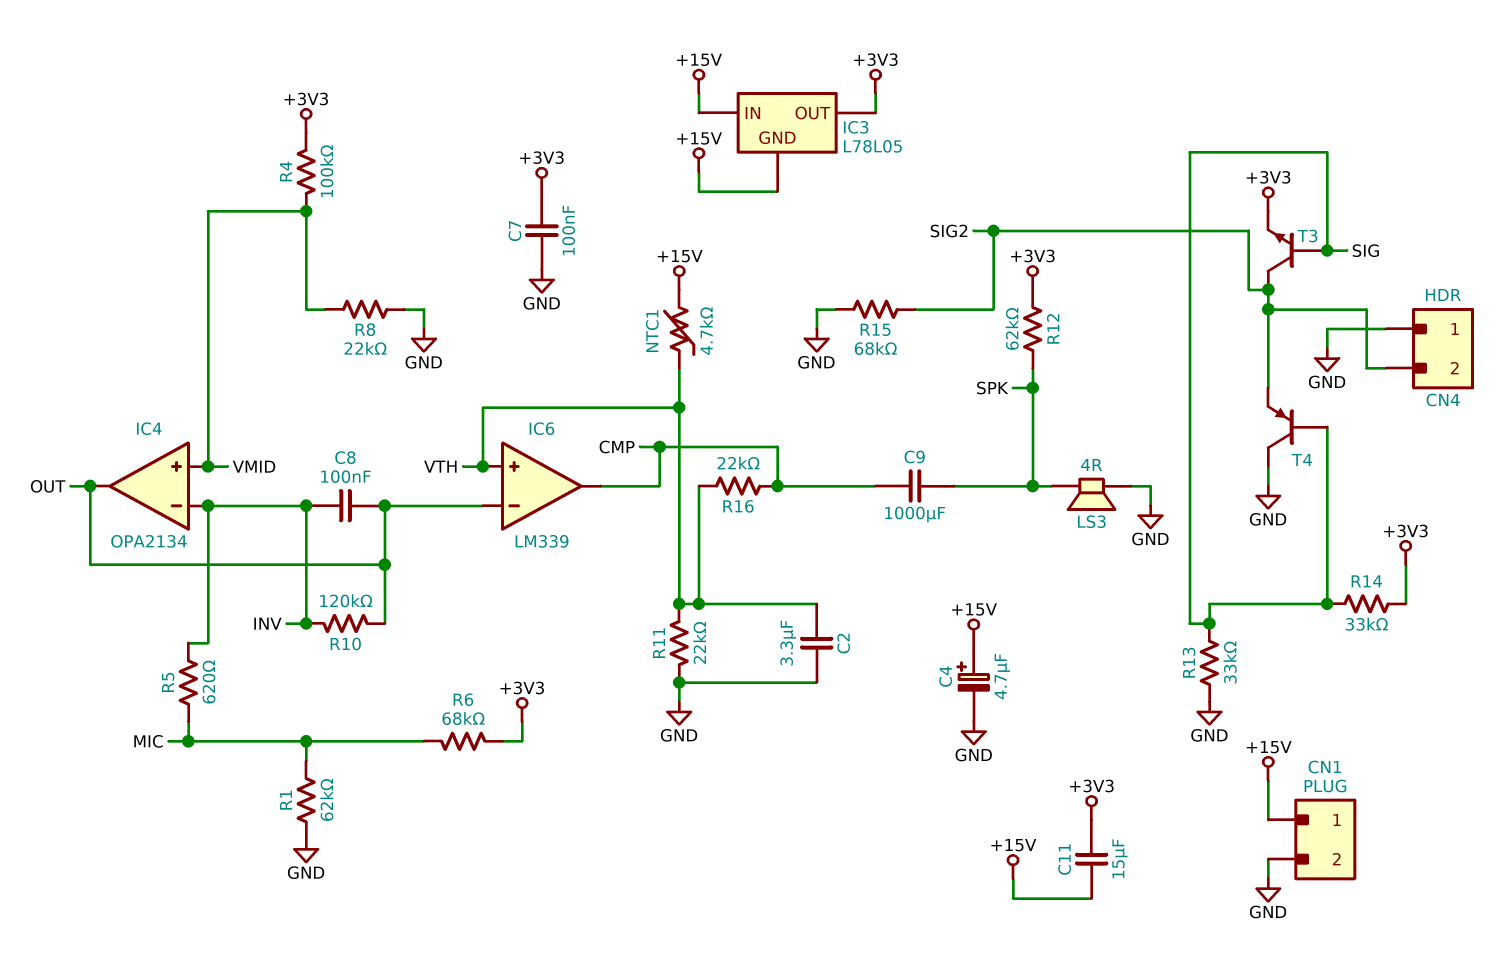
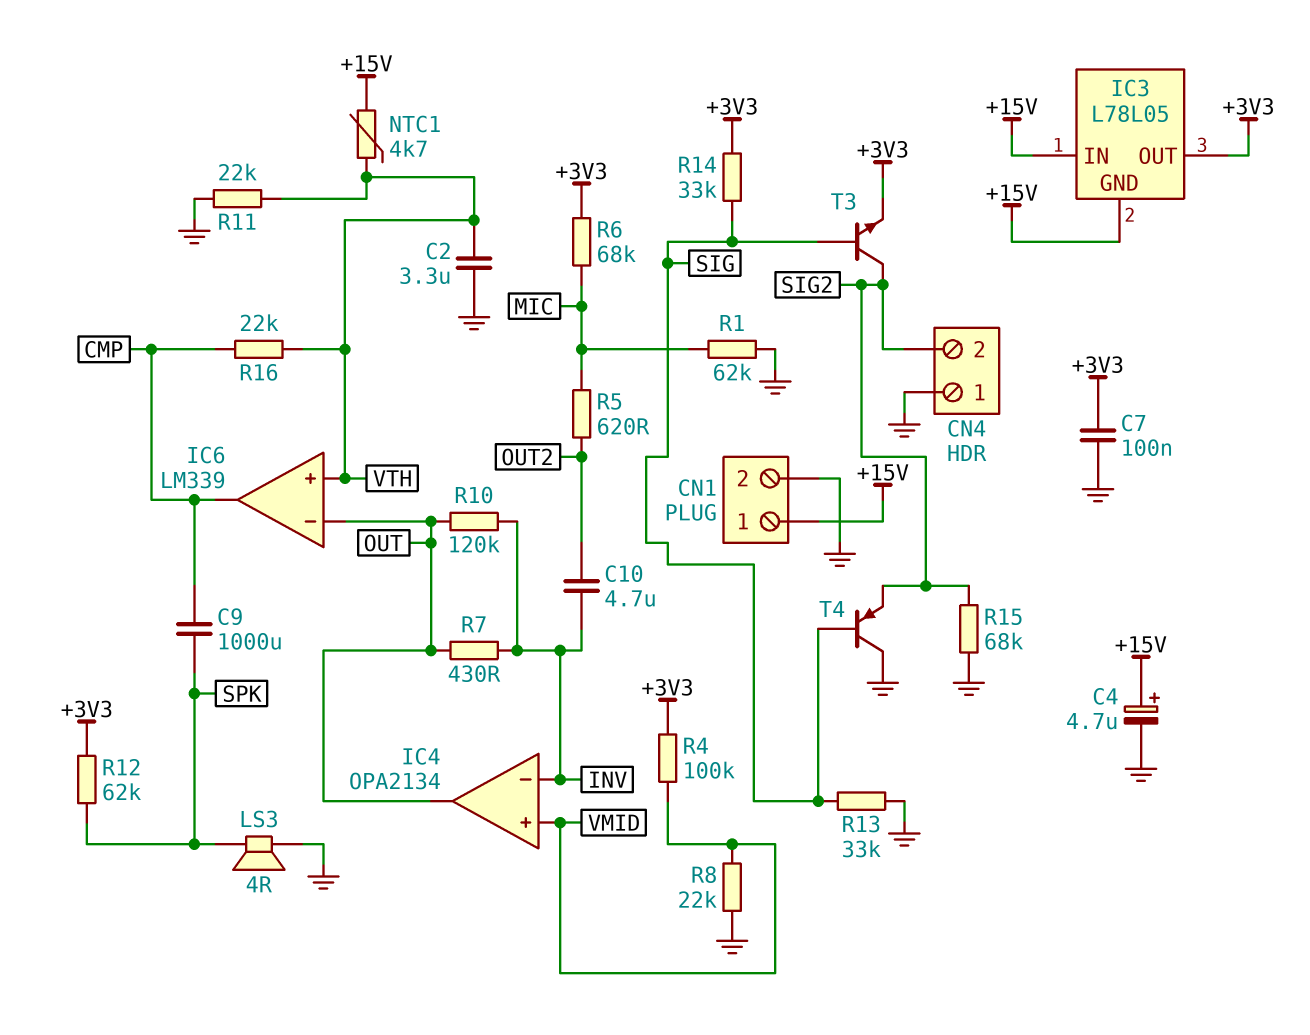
C8: 100nF (INV, OUT) -> none
C10: none -> 4.7uF (INV, OUT2)
C11: 15uF (+3V3, +15V) -> none
R5: 620 (INV, MIC) -> 620 (MIC, OUT2)
R7: none -> 430 (INV, OUT)

